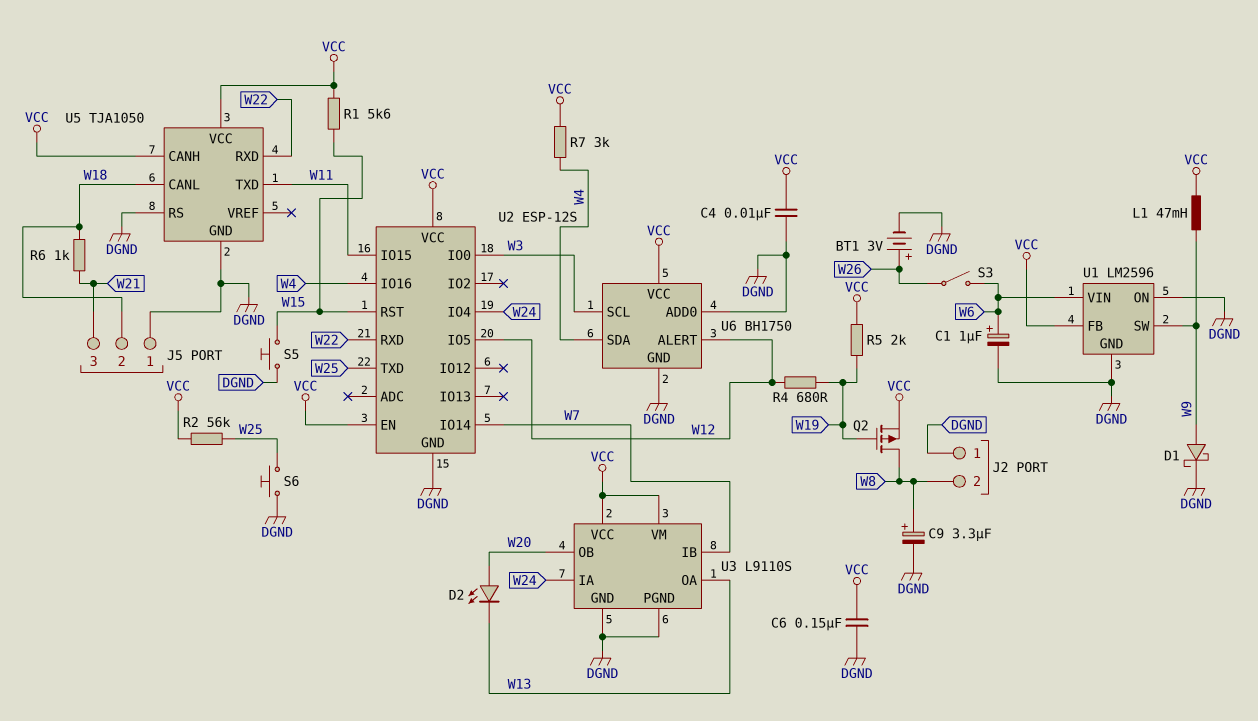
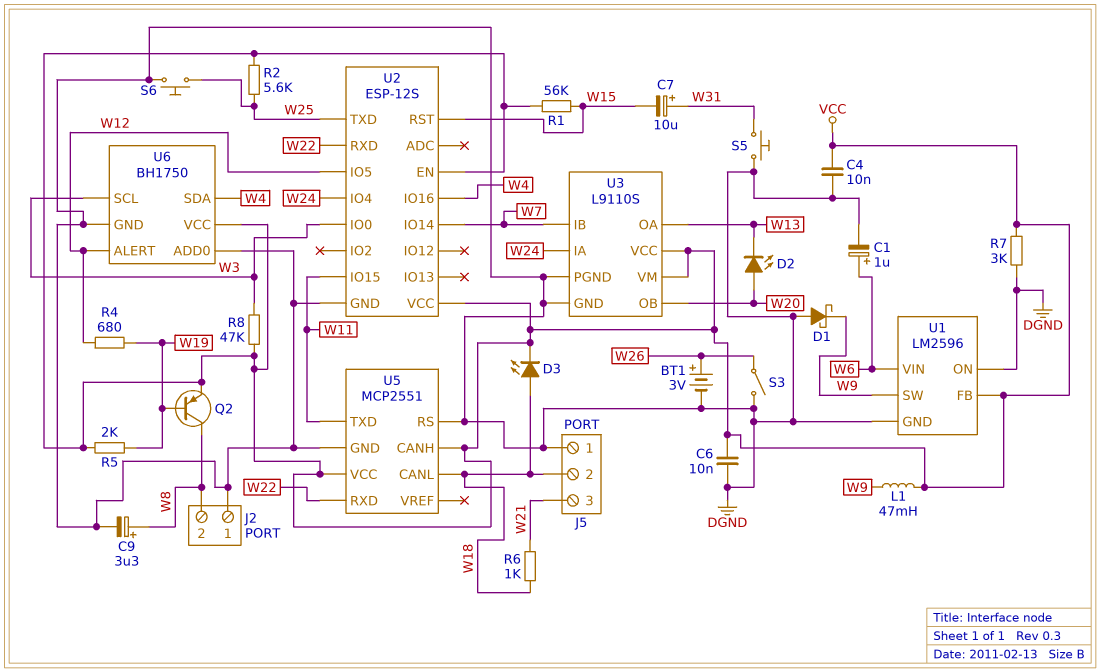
C6: 150nF (DGND, VCC) -> 10nF (DGND, VCC)
C7: none -> 10uF (plus W31, minus W15)
D1: schottky (A W9, K DGND) -> schottky (A DGND, K W9)
D3: none -> LED (A W18, K VCC)
Q2: PMOS (G W19, D W8, S VCC) -> PNP (B W19, C W8, E VCC)
R1: 5.6k (VCC, W15) -> 56k (VCC, W15)
R2: 56k (VCC, W25) -> 5.6k (VCC, W25)
R7: 3k (VCC, W4) -> 3k (DGND, VCC)
R8: none -> 47k (VCC, W3)
S3: switch (W6, W26) -> switch (DGND, W26)
S5: button (DGND, W15) -> button (DGND, W31)
U5: TJA1050 -> MCP2551

